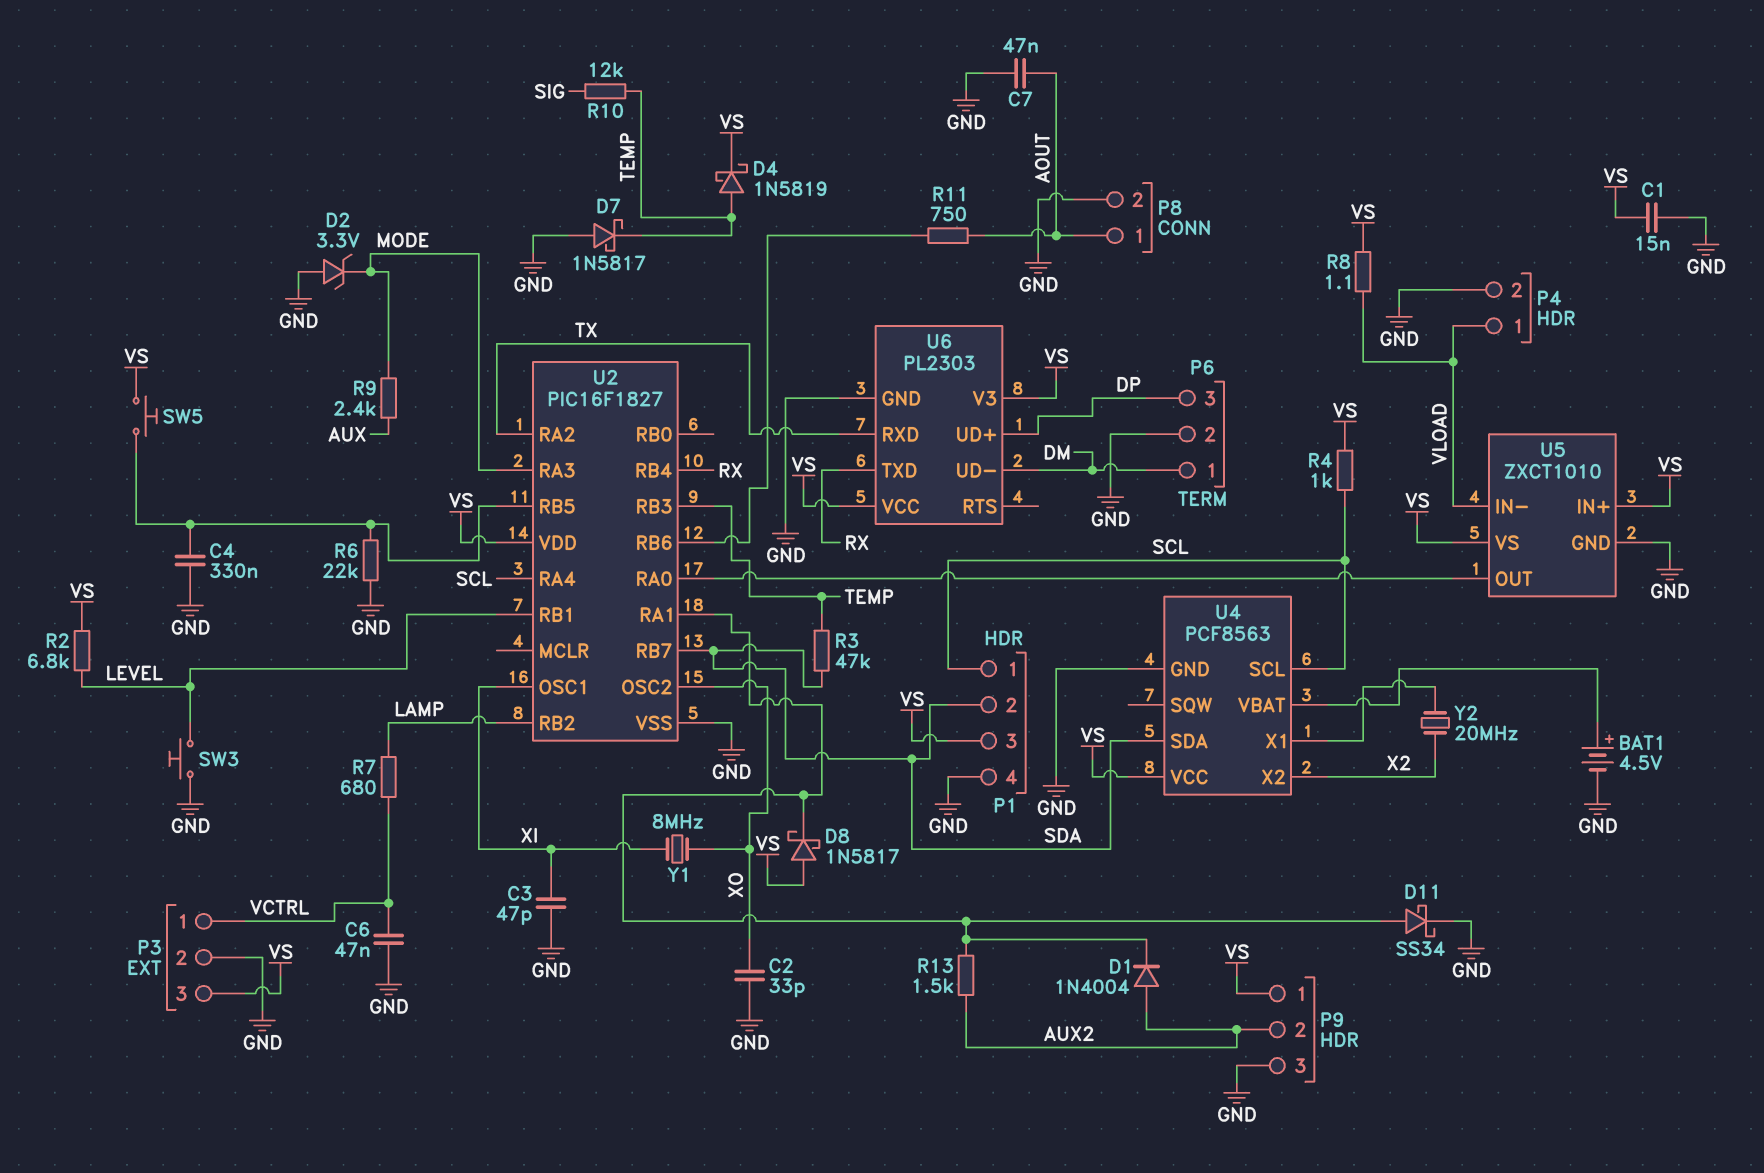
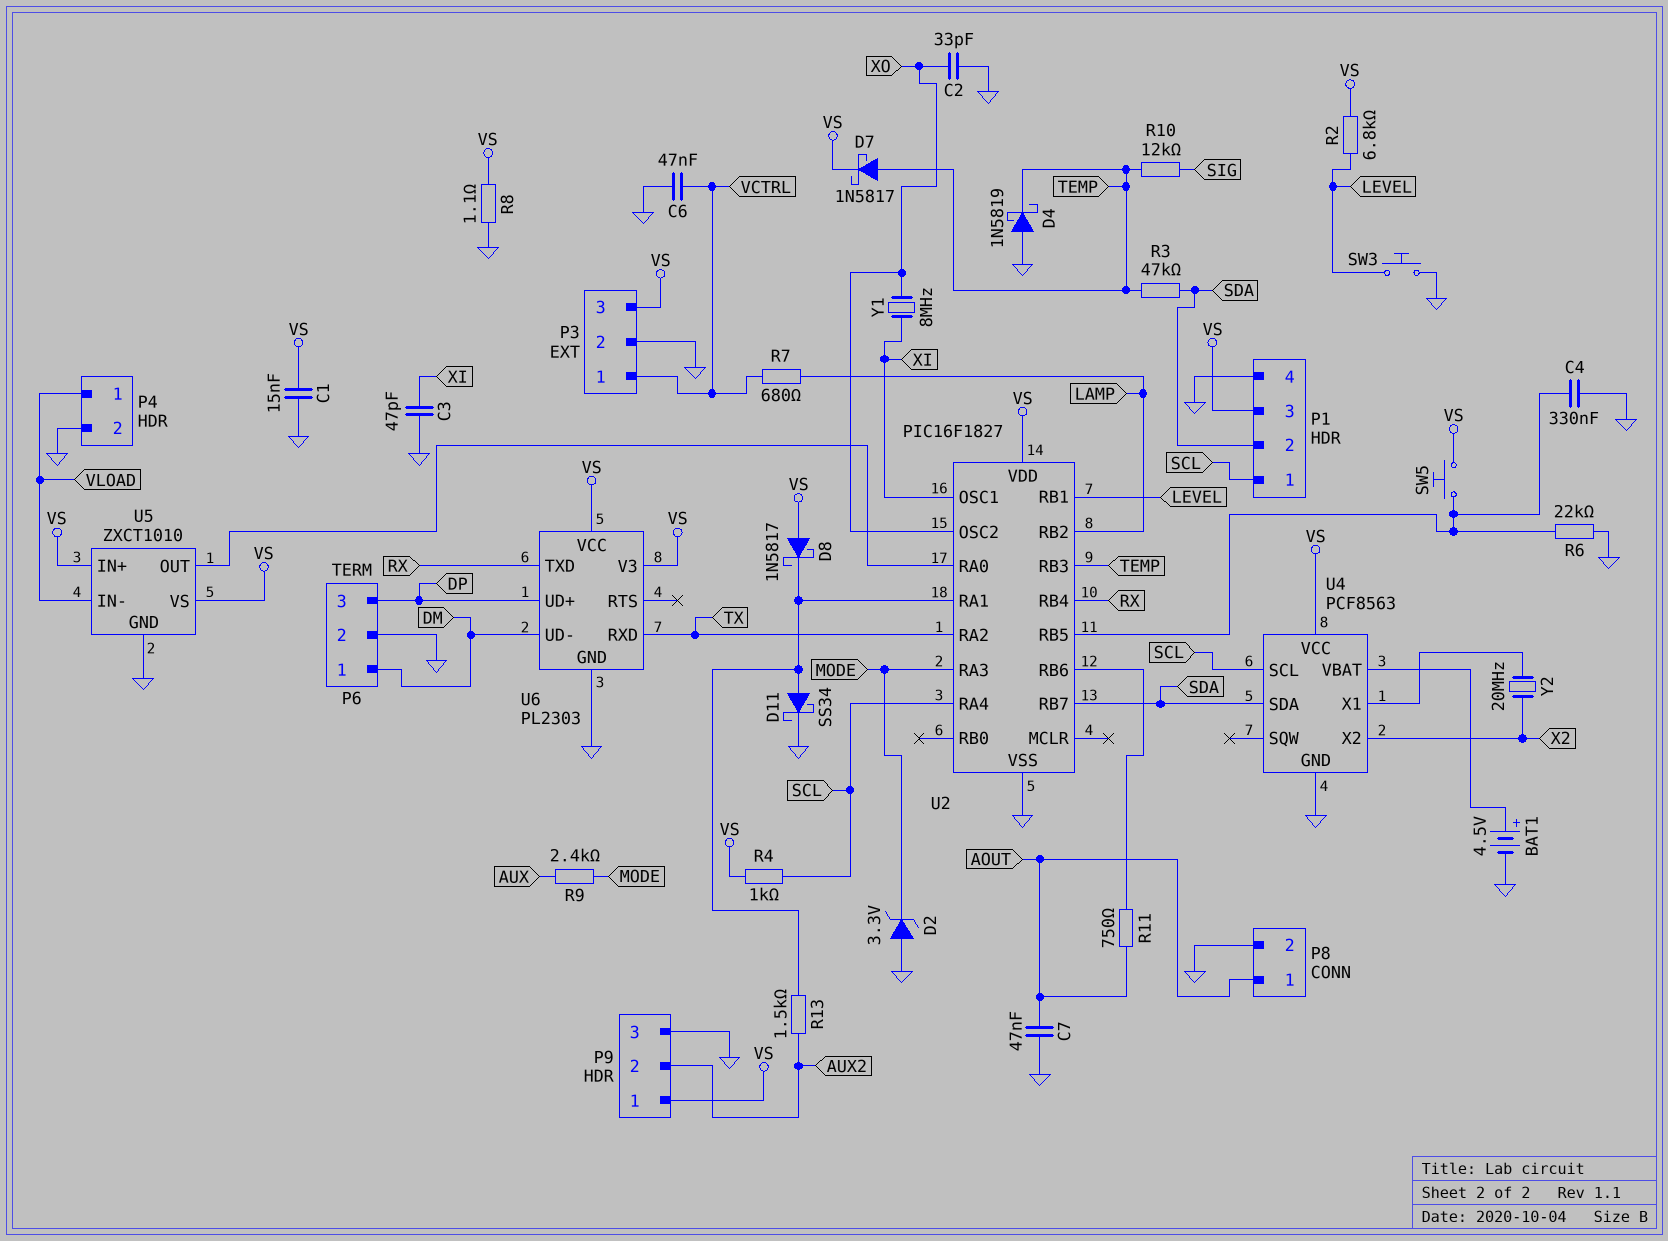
D1: diode 1N4004 (A AUX2, K U2/RA1) -> none
D4: schottky 1N5819 (A TEMP, K VS) -> schottky 1N5819 (A GND, K TEMP)
D7: schottky 1N5817 (A GND, K TEMP) -> schottky 1N5817 (A TEMP, K VS)
R8: 1.1 (VLOAD, VS) -> 1.1 (GND, VS)

